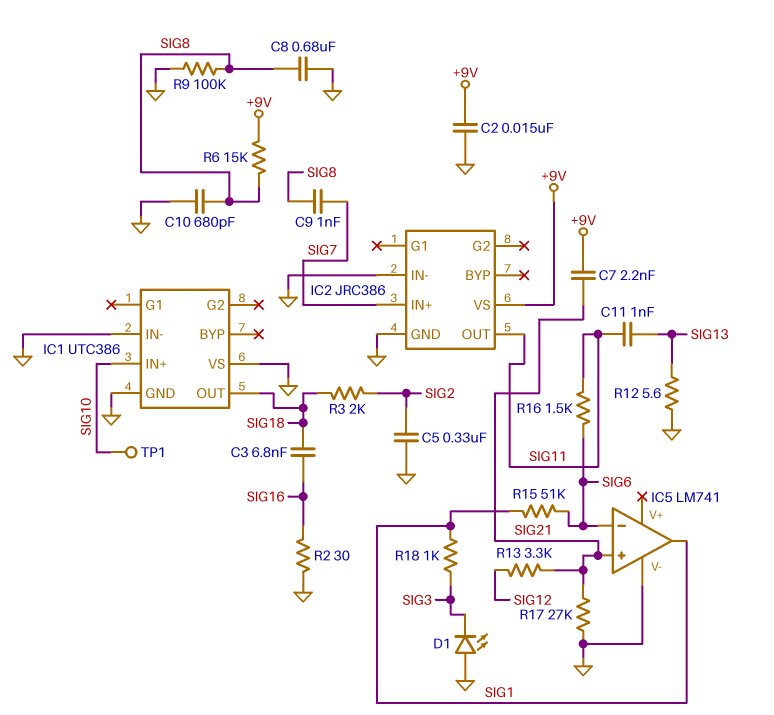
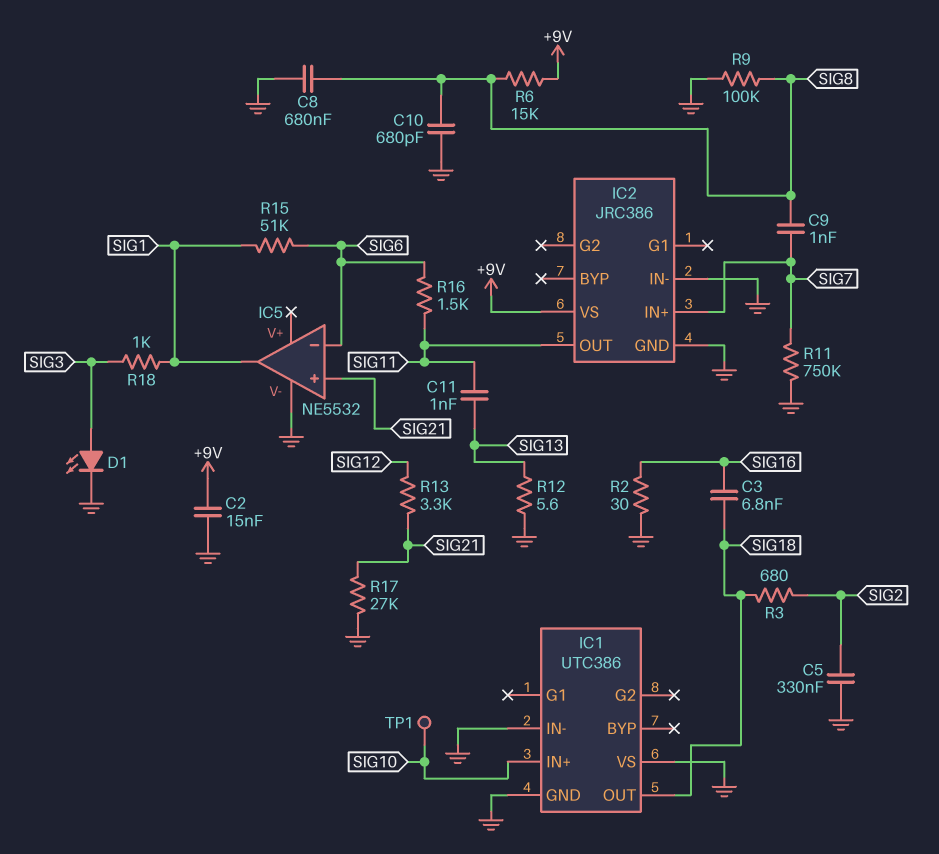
C7: 2.2nF (+9V, SIG21) -> none
D1: LED (A GND, K SIG3) -> LED (A SIG3, K GND)
IC5: LM741 -> NE5532
R3: 2k (SIG2, SIG18) -> 680 (SIG2, SIG18)
R11: none -> 750k (GND, SIG7)

